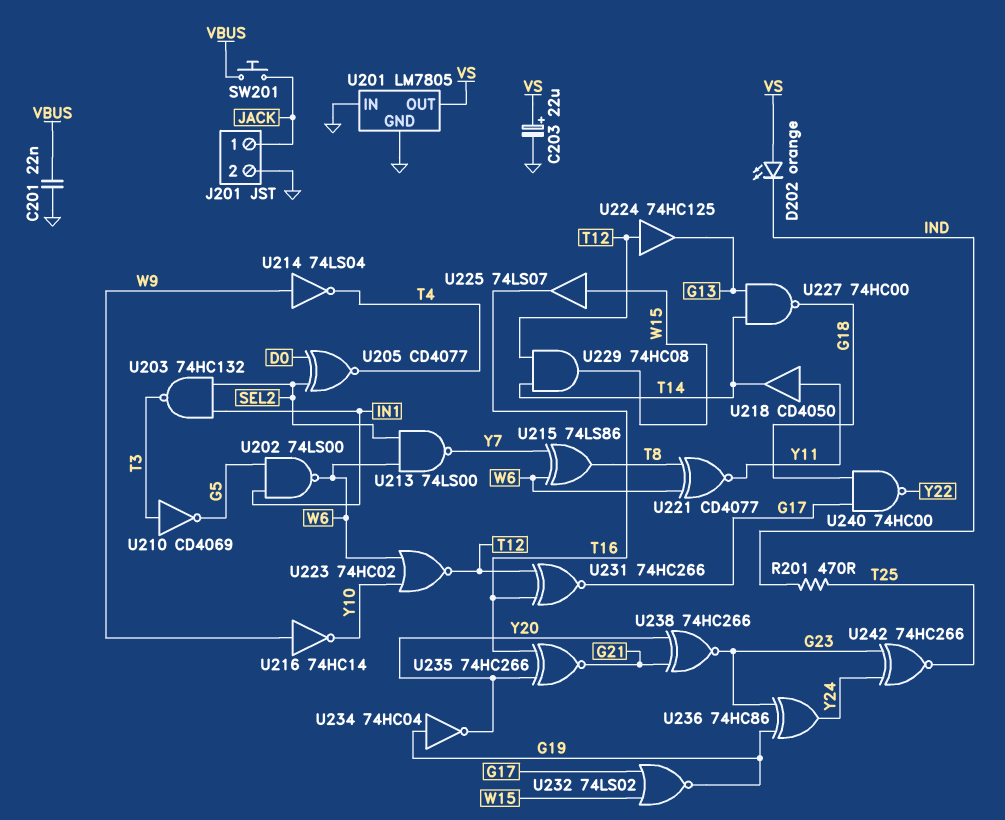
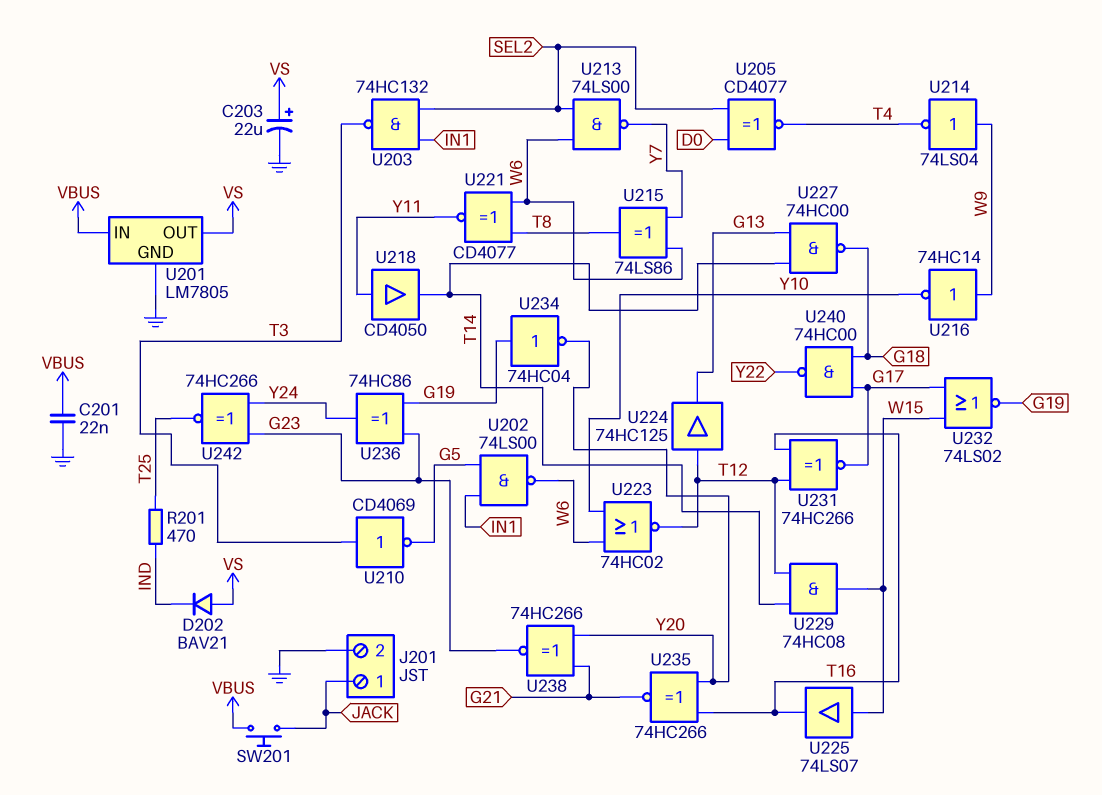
D202: LED orange (A VS, K IND) -> diode BAV21 (A VS, K IND)
U201 pin IN: GND -> VBUS

